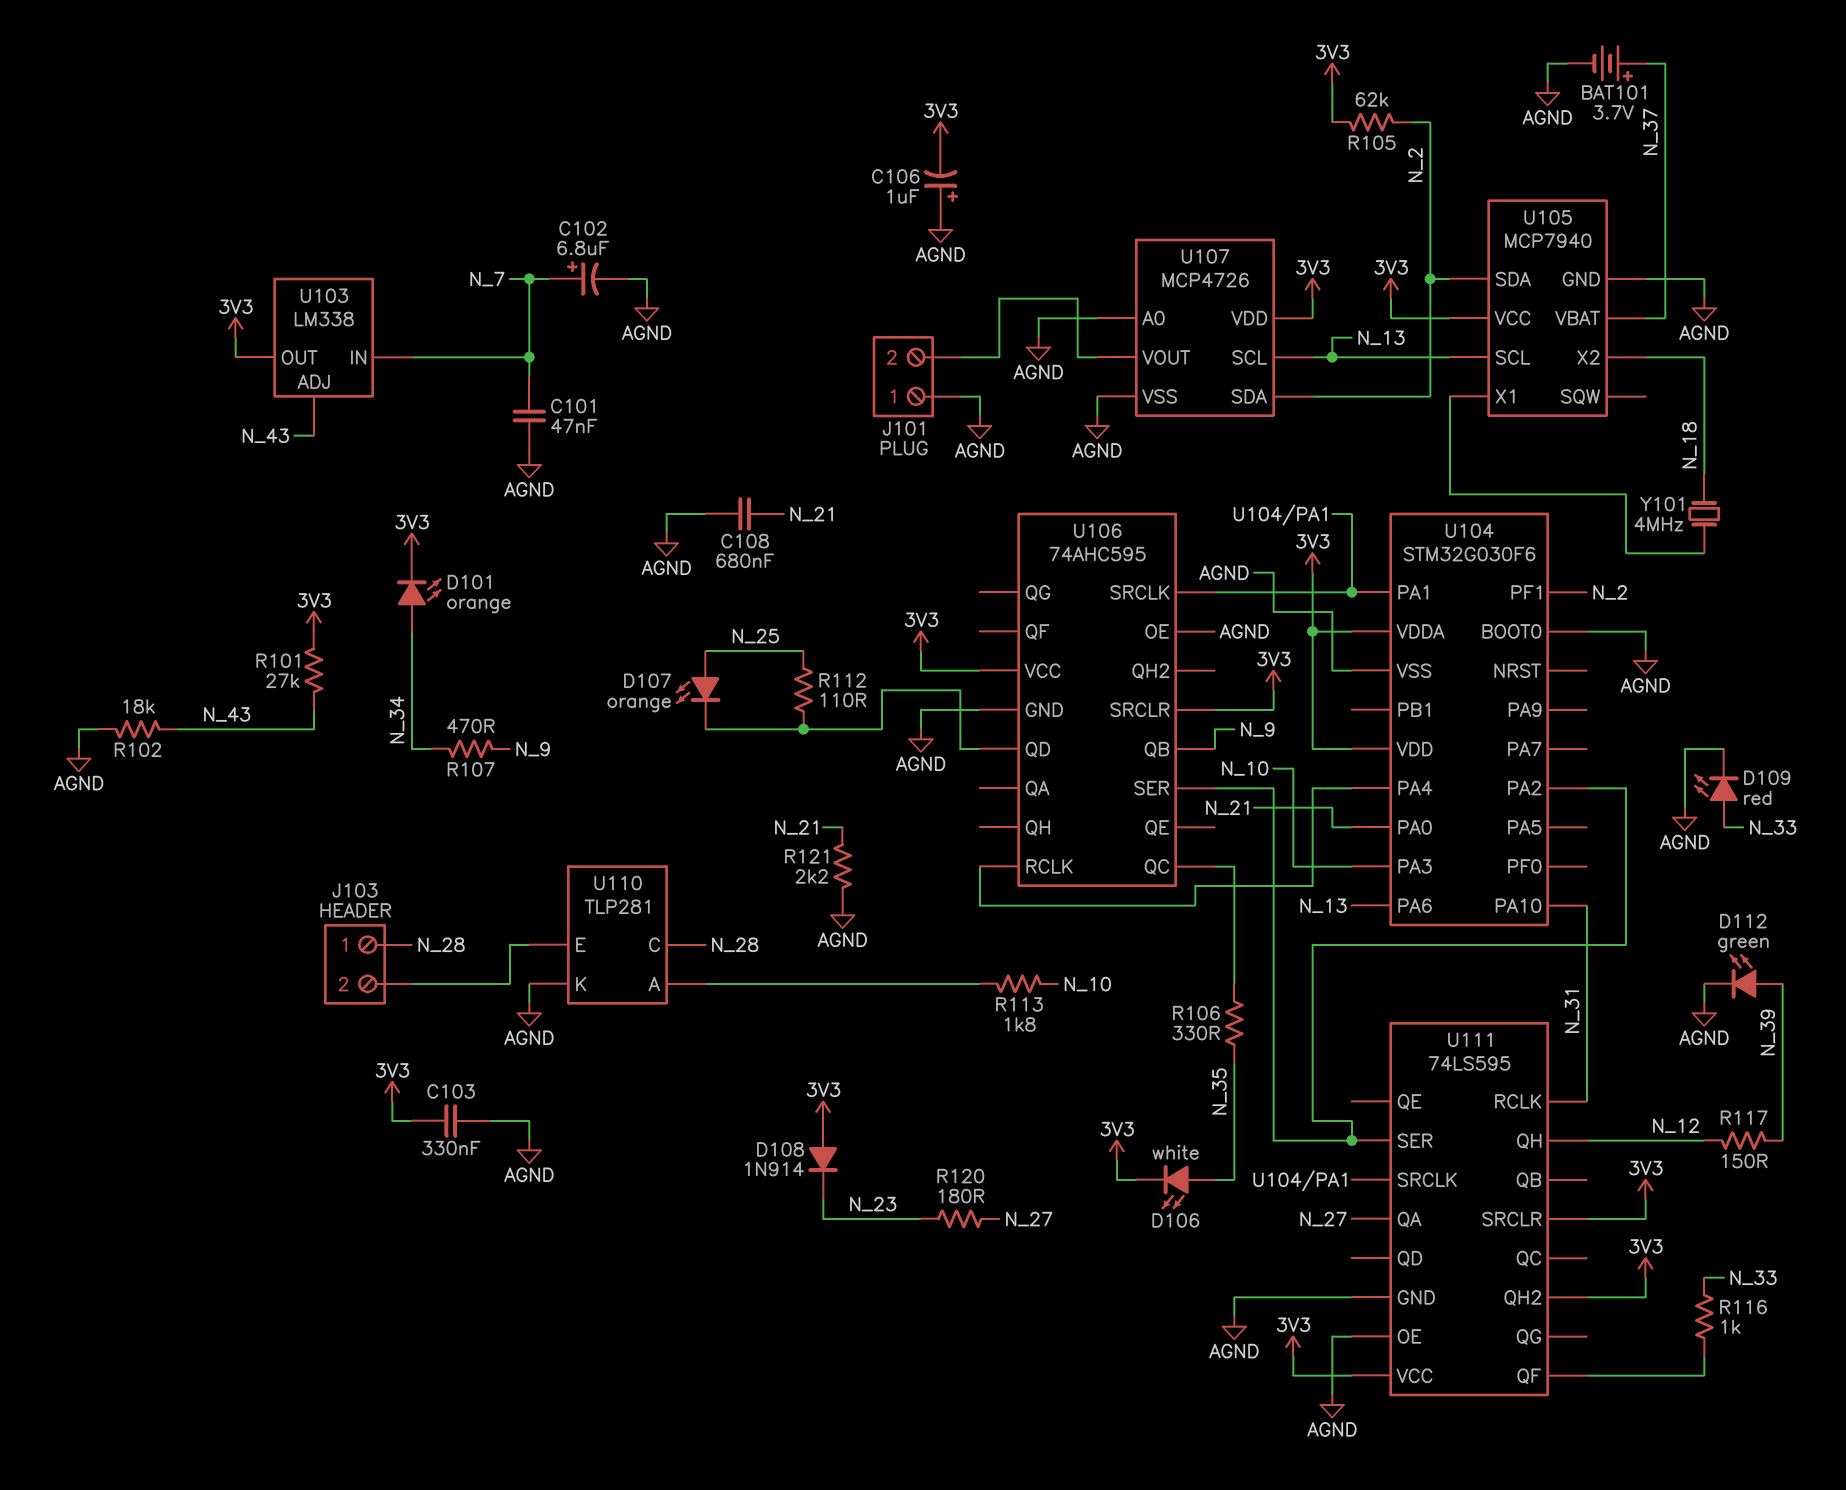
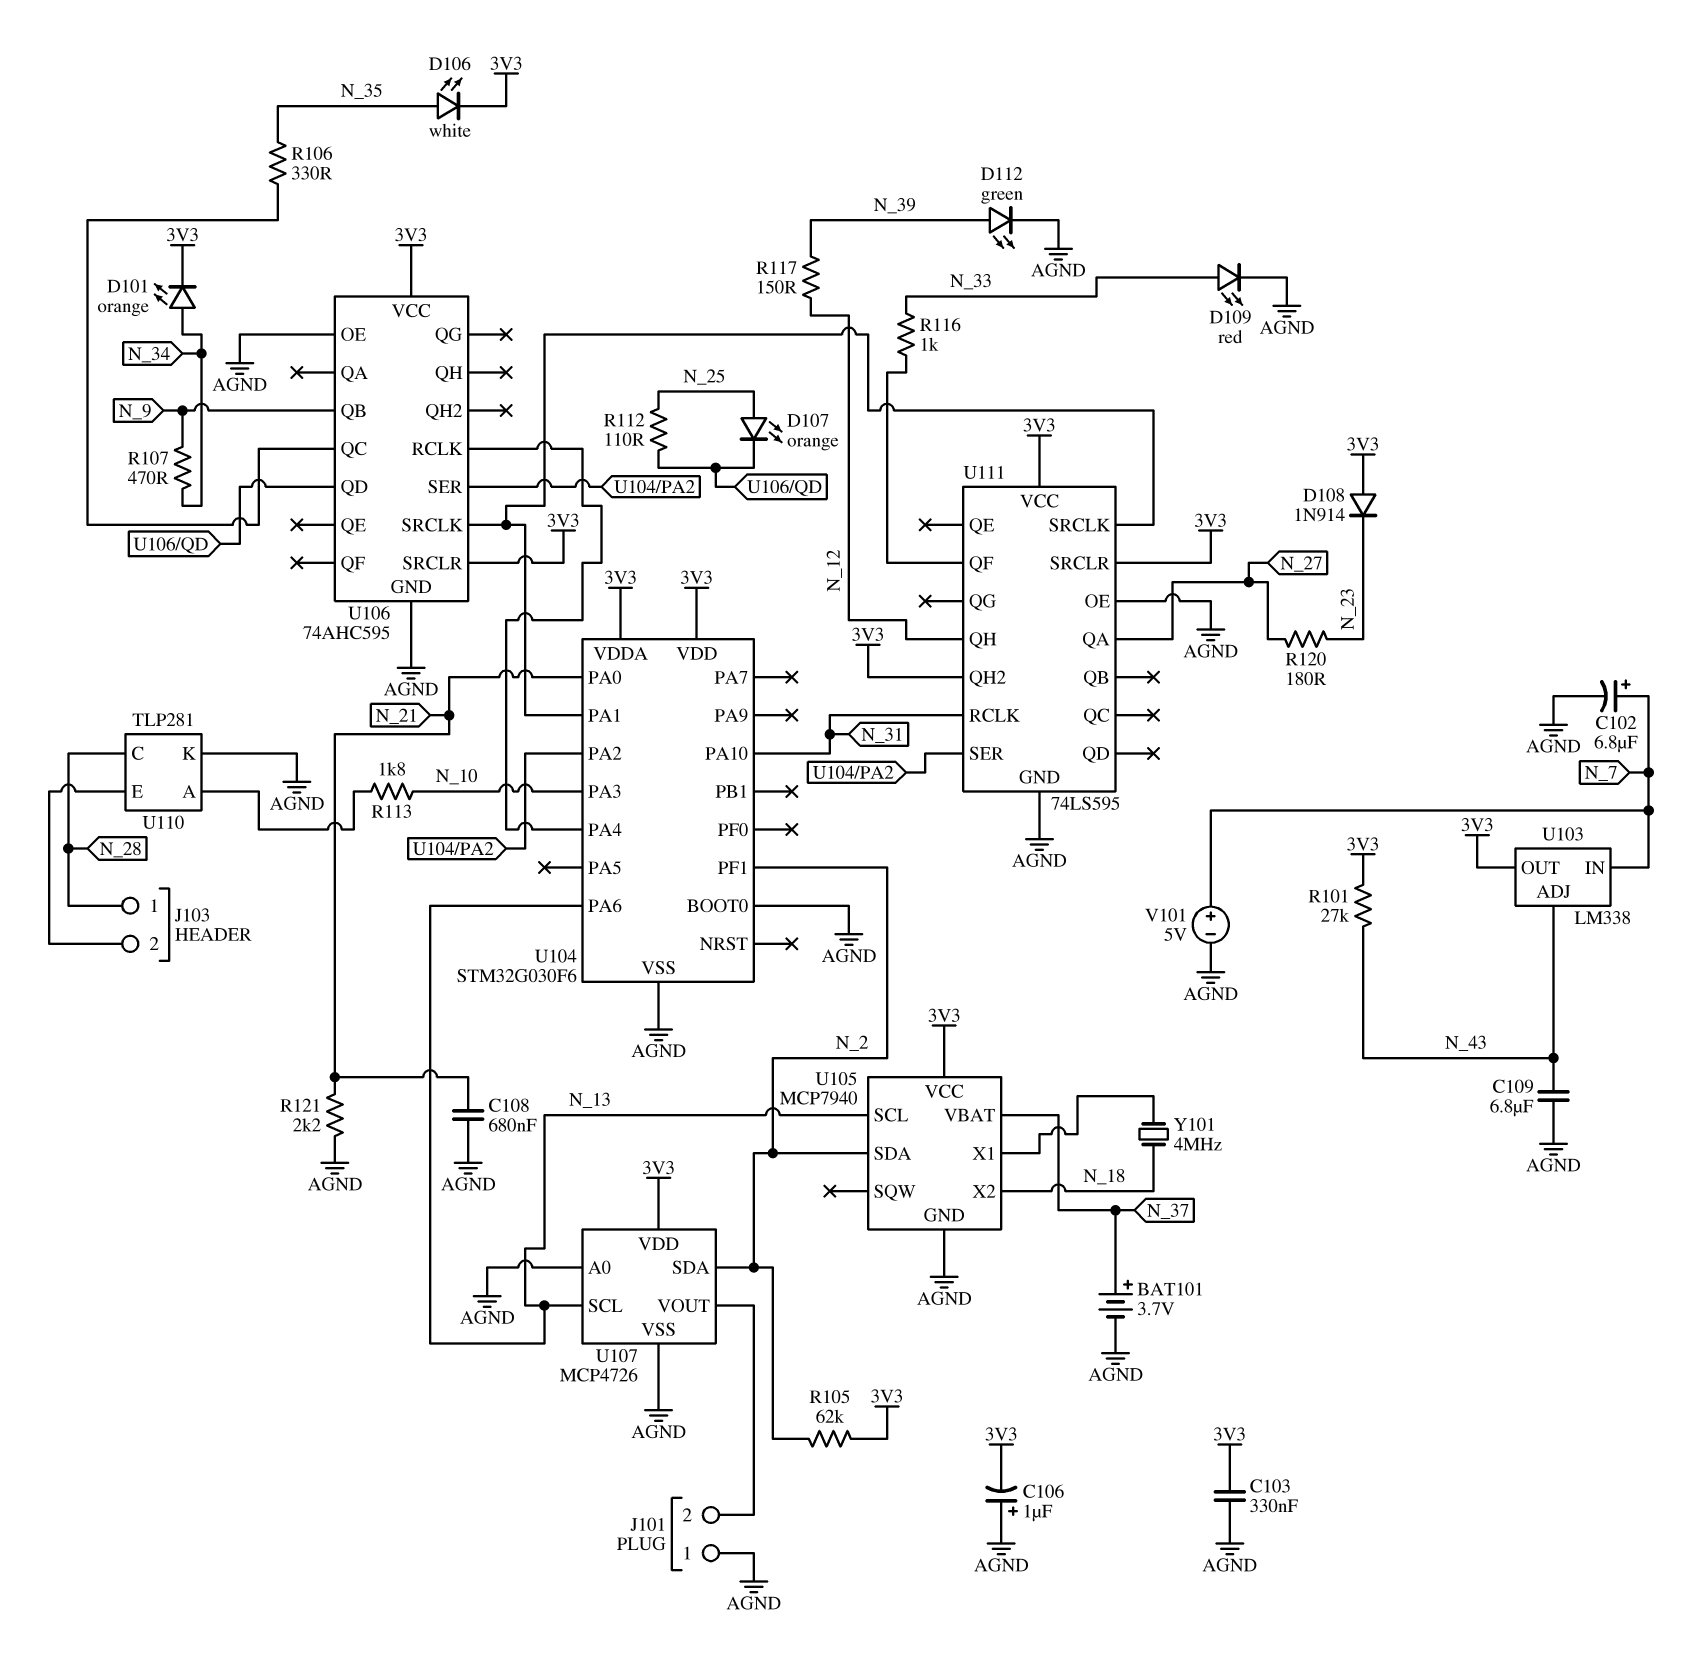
C101: 47nF (AGND, N_7) -> none
C109: none -> 6.8uF (AGND, N_43)
R102: 18k (AGND, N_43) -> none
V101: none -> 5V (plus N_7, minus AGND)

